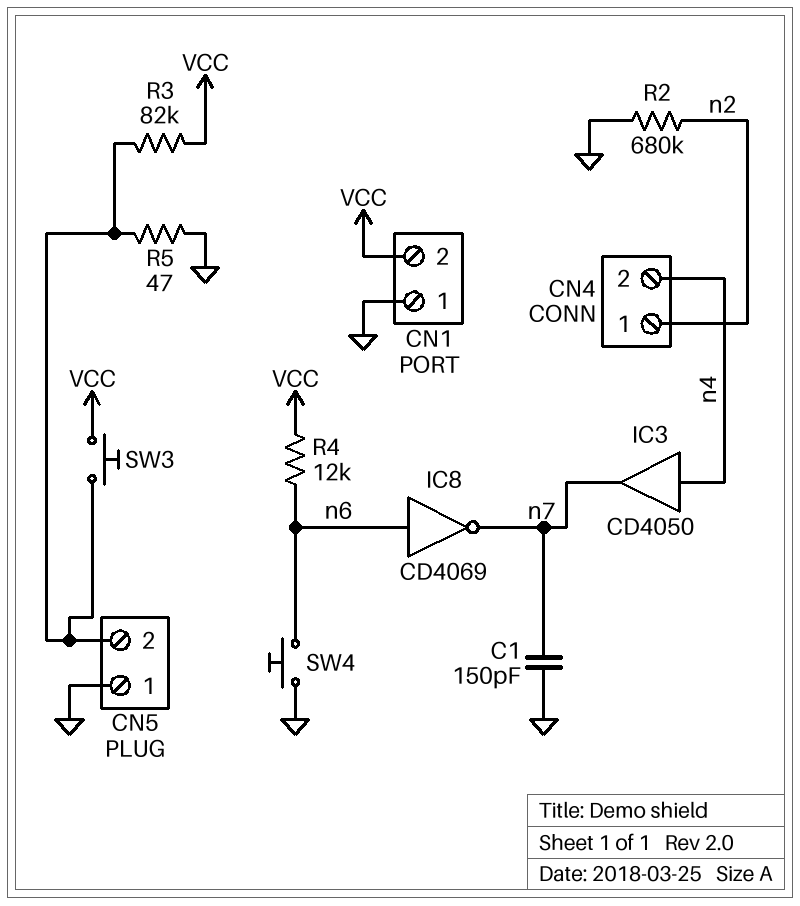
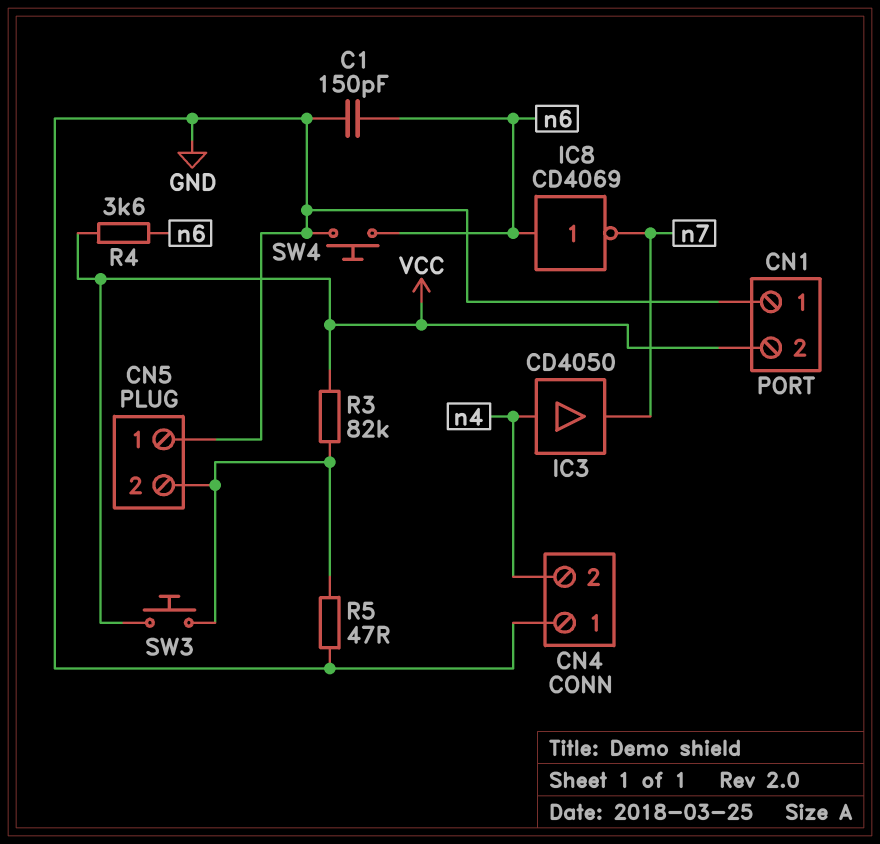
C1: 150pF (GND, n7) -> 150pF (GND, n6)
CN4 pin 1: n2 -> GND
R2: 680k (GND, n2) -> none
R4: 12k (VCC, n6) -> 3.6k (VCC, n6)

